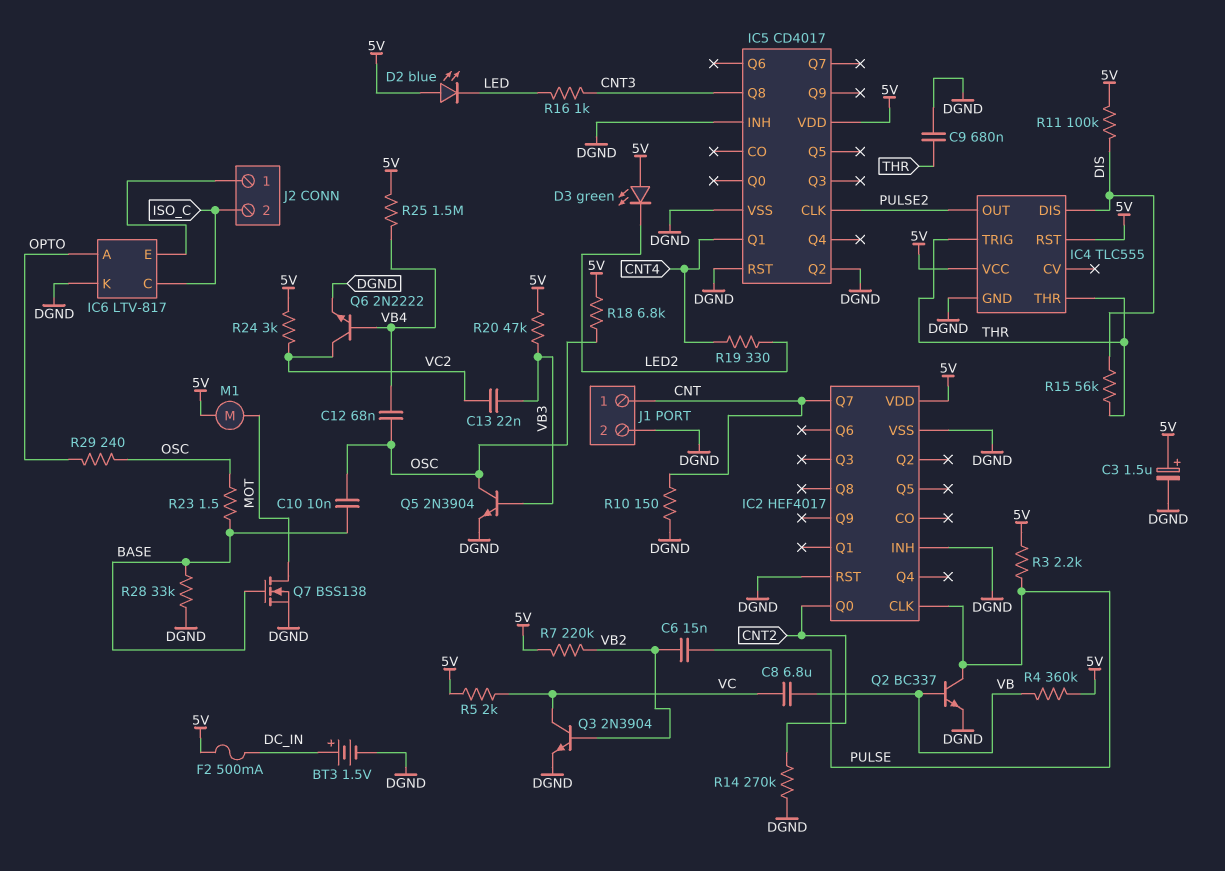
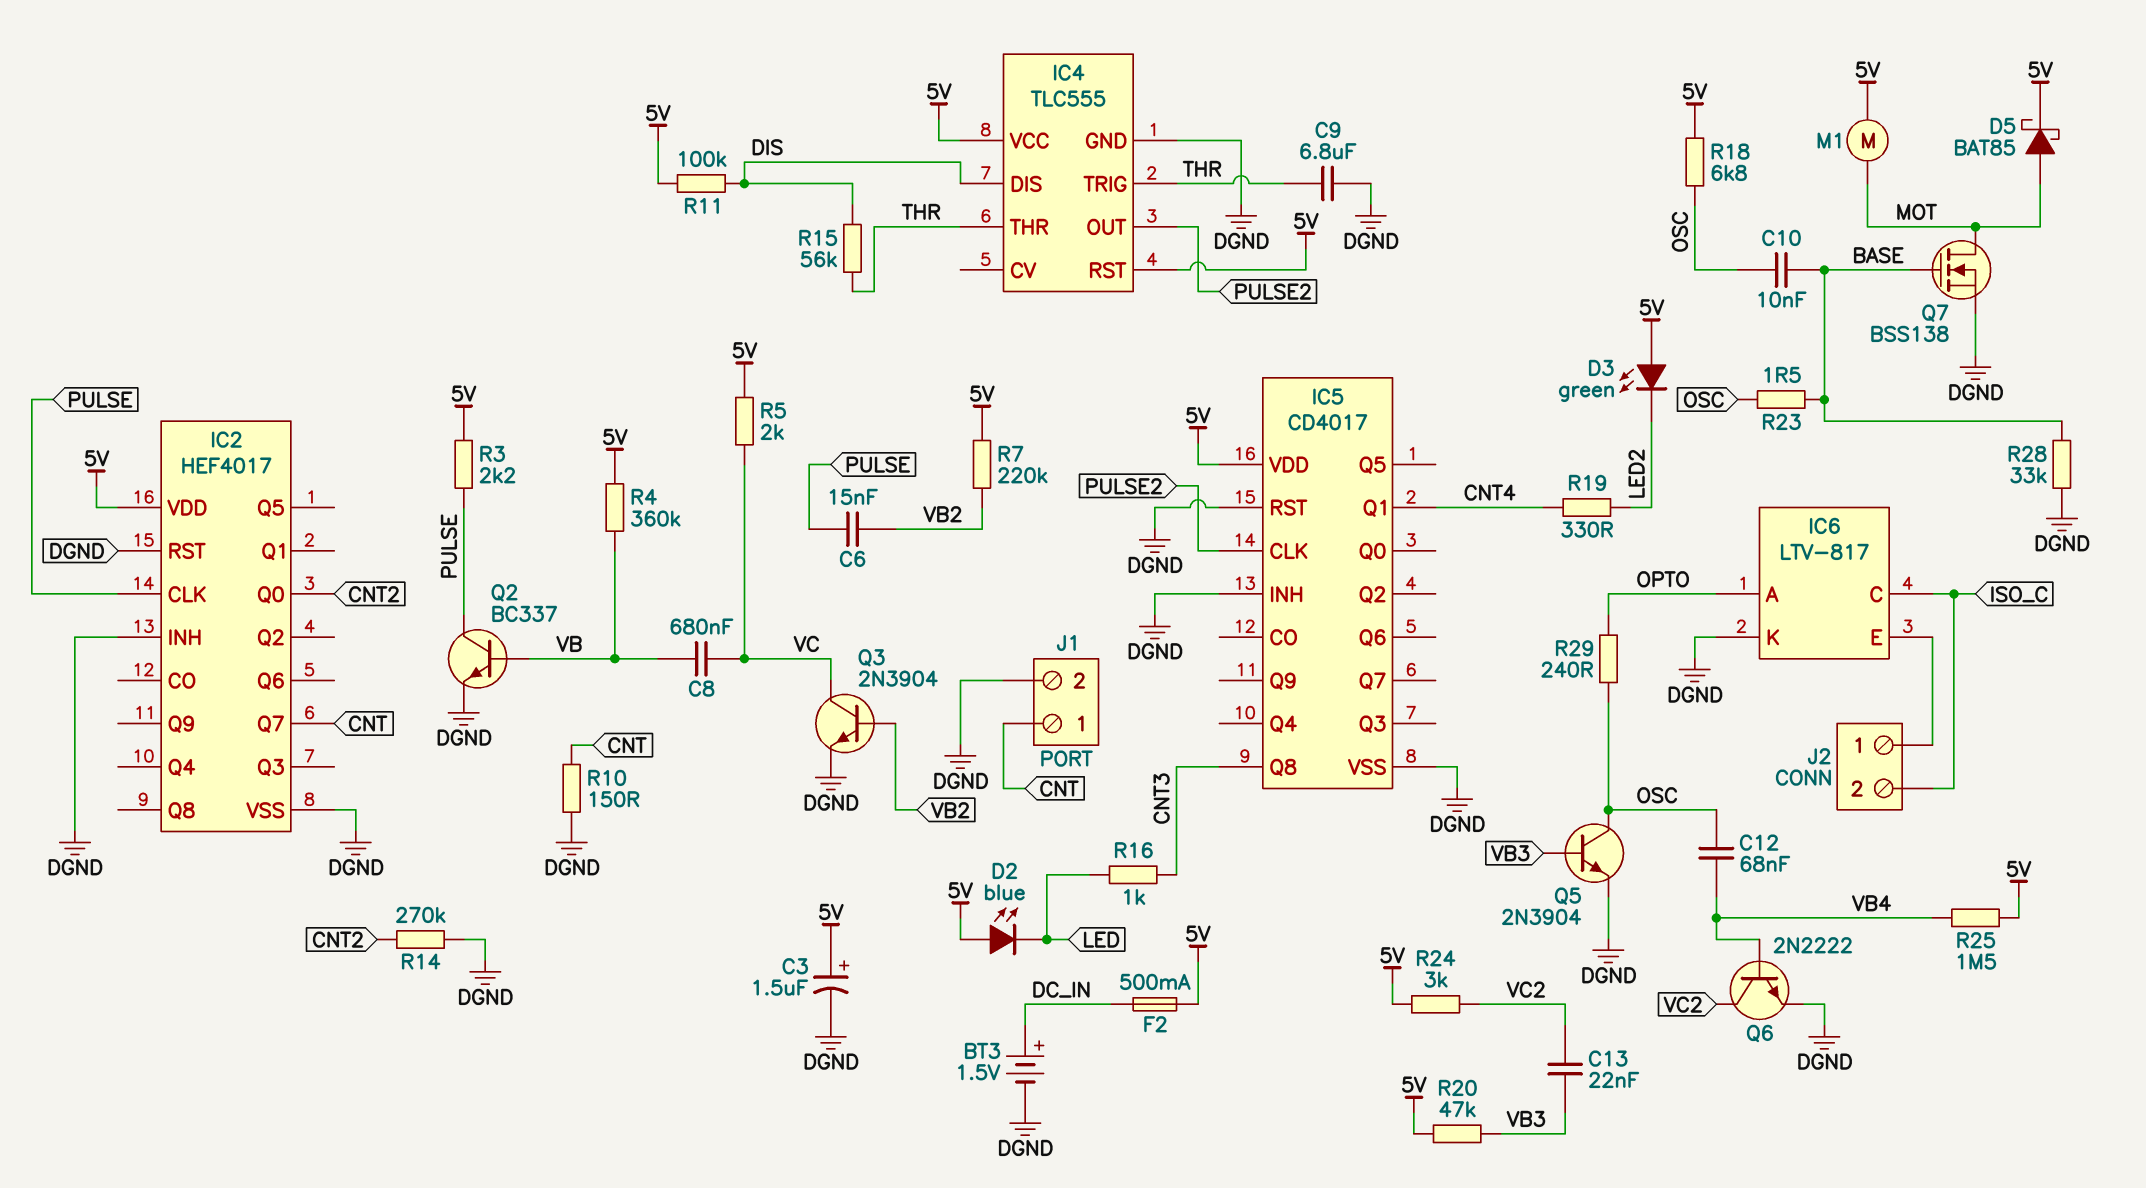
C8: 6.8uF (VB, VC) -> 680nF (VB, VC)
C9: 680nF (DGND, THR) -> 6.8uF (DGND, THR)
D5: none -> schottky BAT85 (A MOT, K 5V)
IC5 pin Q2: DGND -> none

